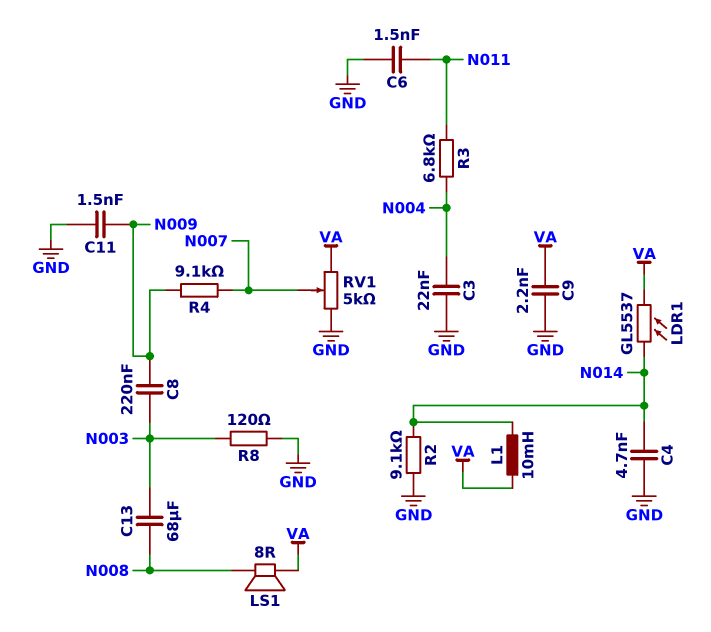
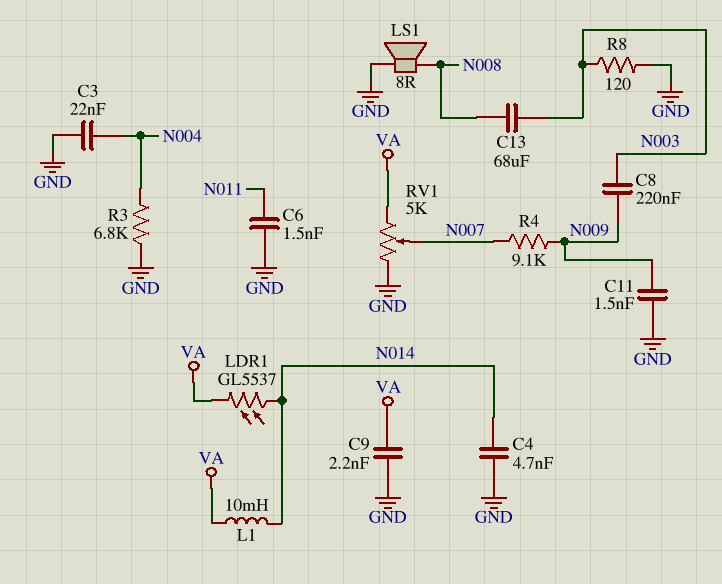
LS1: speaker 8R (N008, VA) -> speaker 8R (GND, N008)
R2: 9.1k (GND, N014) -> none
R3: 6.8k (N004, N011) -> 6.8k (GND, N004)

